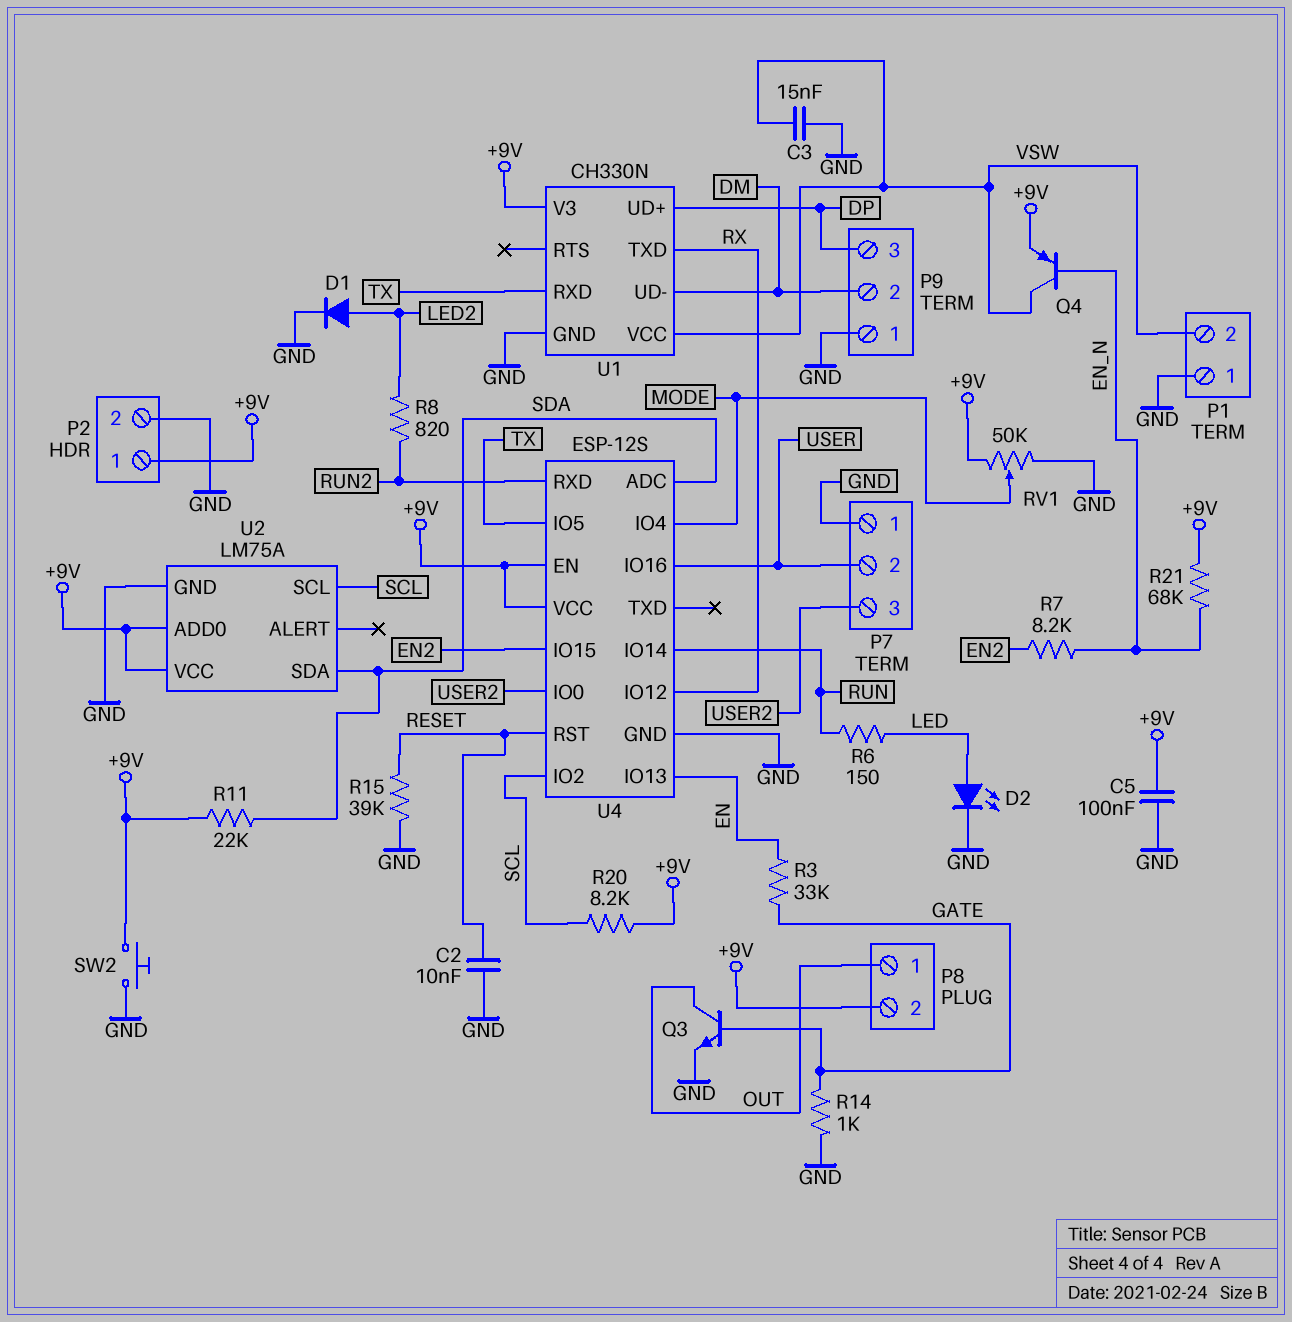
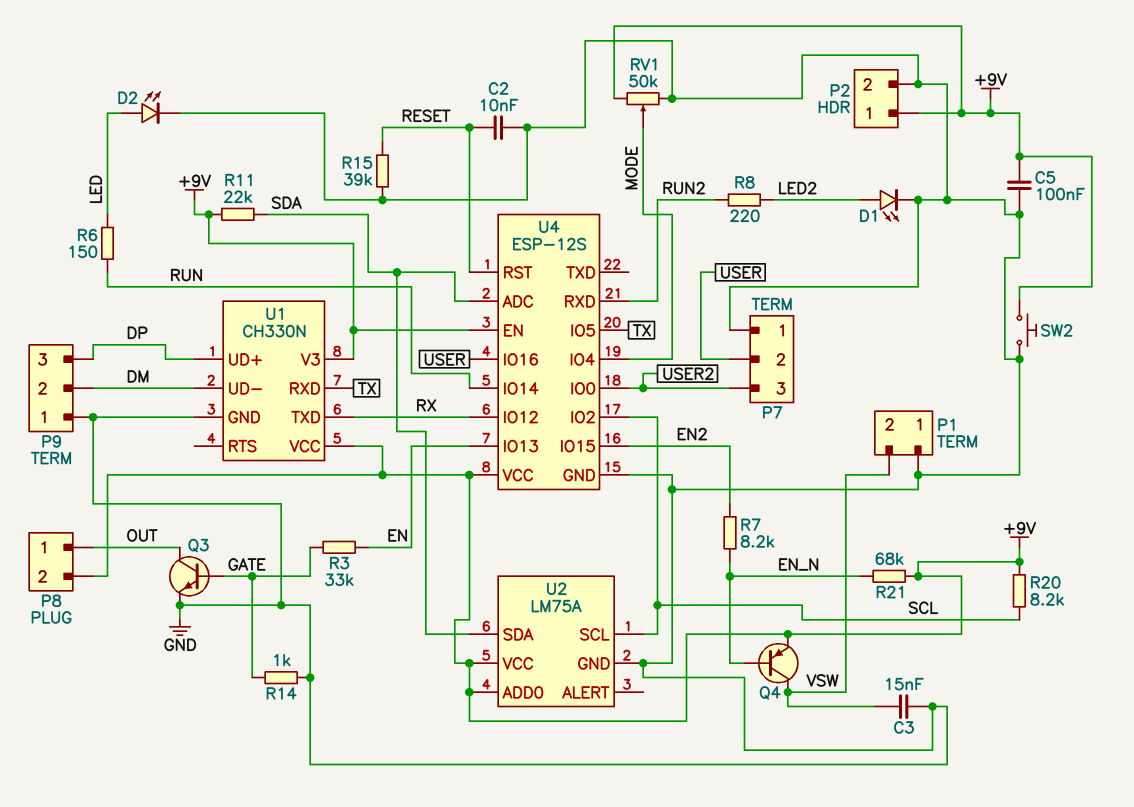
D1: diode (A LED2, K GND) -> LED (A LED2, K GND)
R8: 820 (LED2, RUN2) -> 220 (LED2, RUN2)
U1 pin VCC: VSW -> +9V

